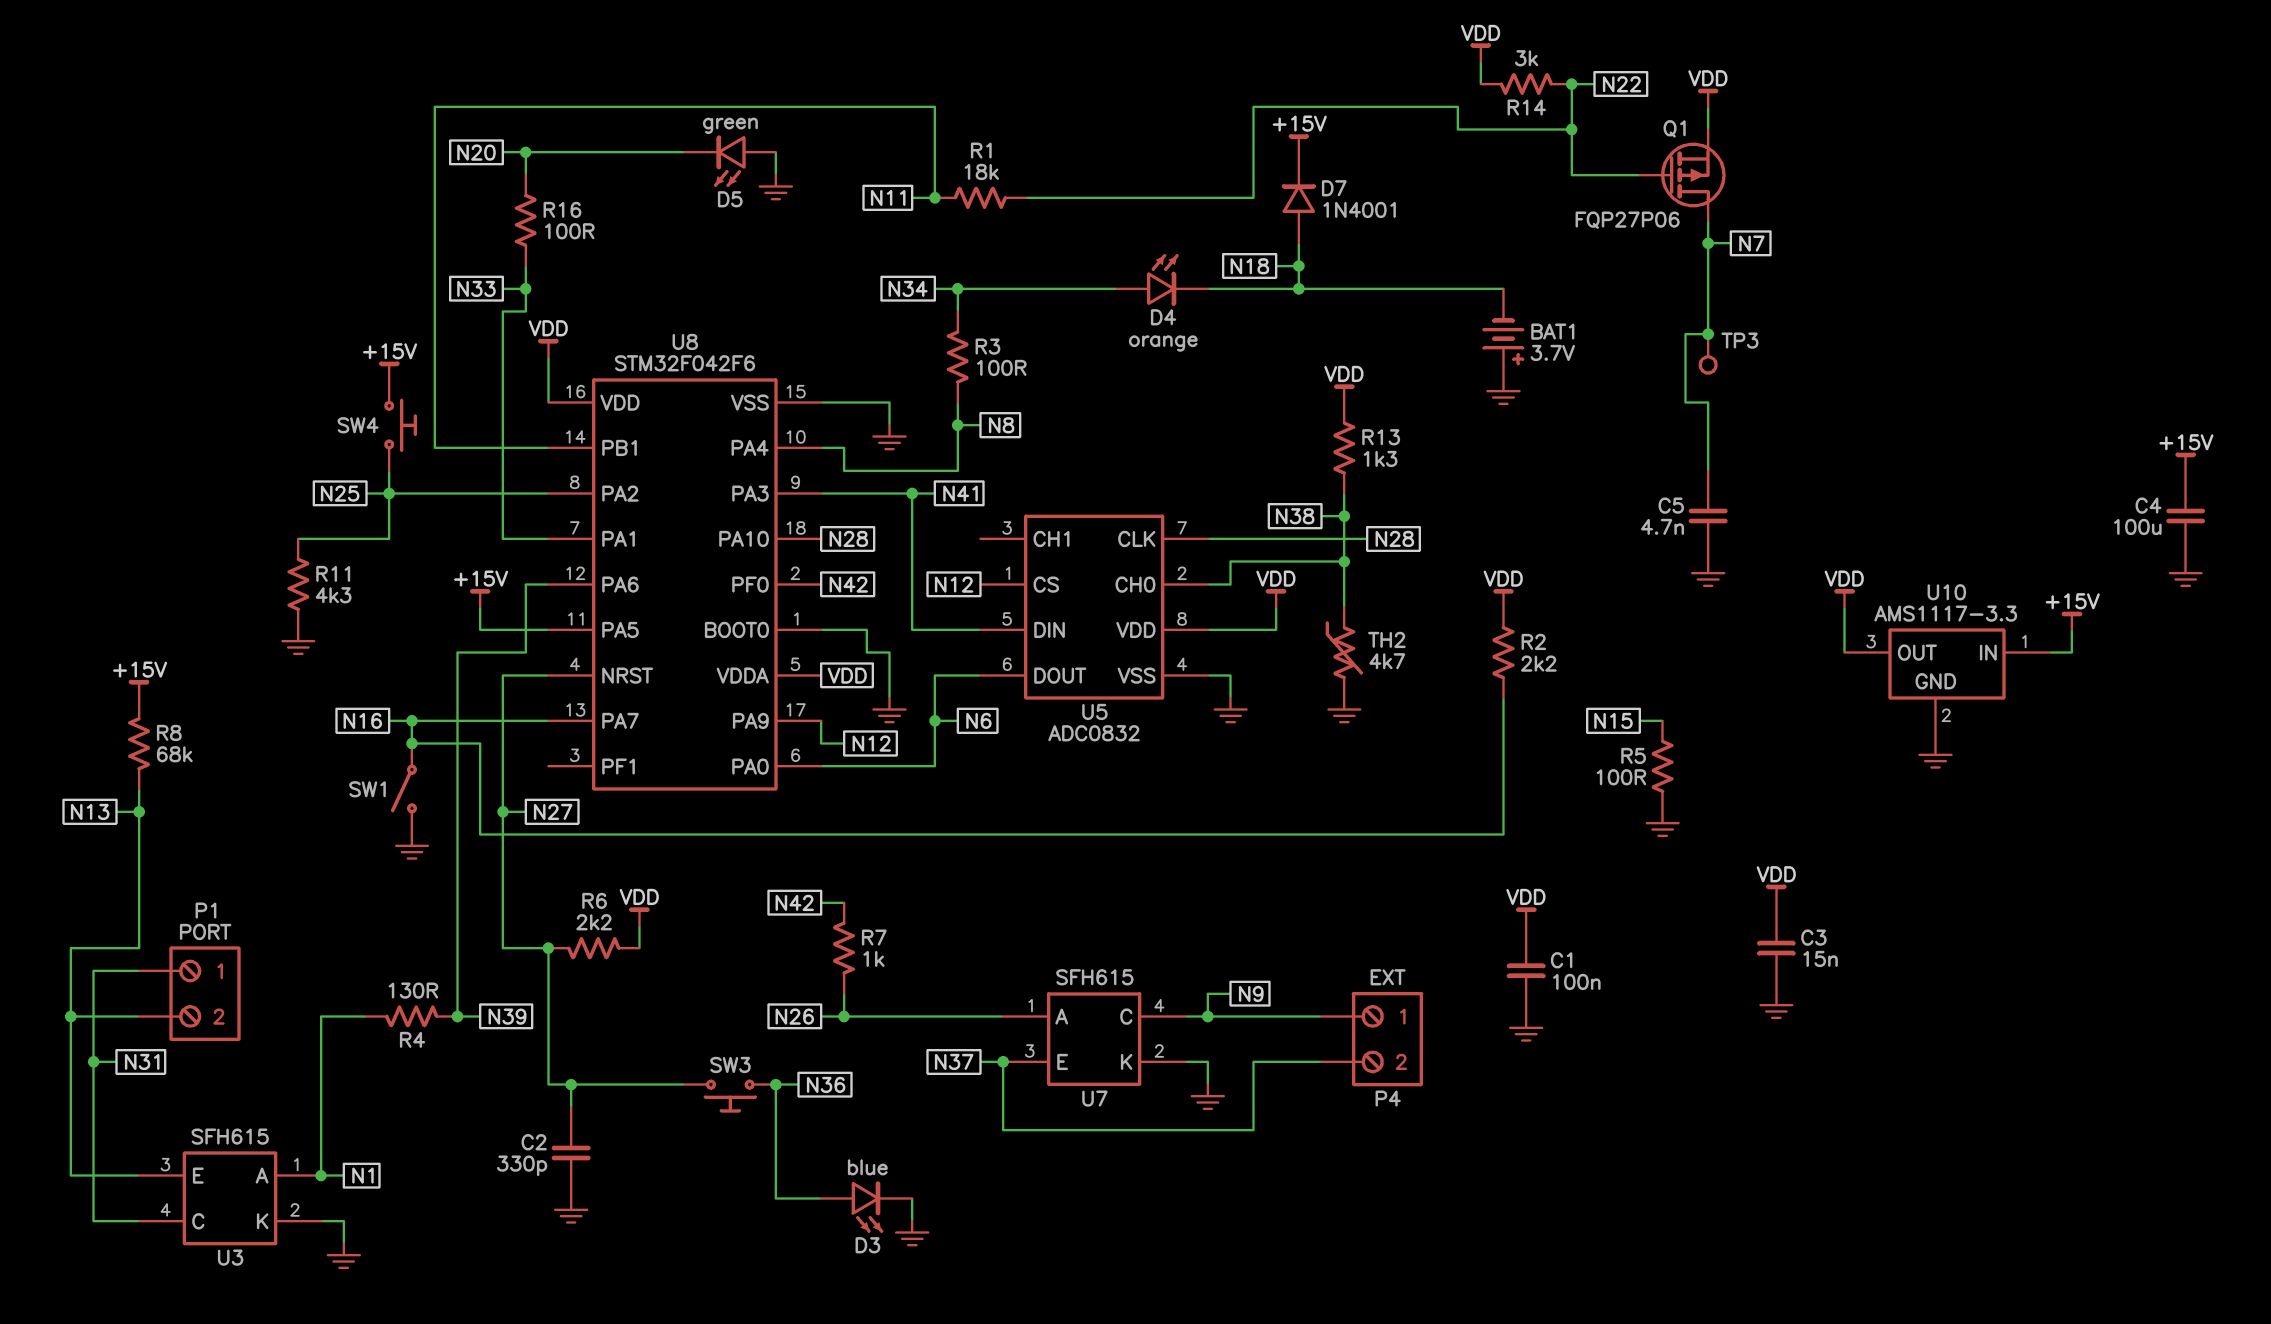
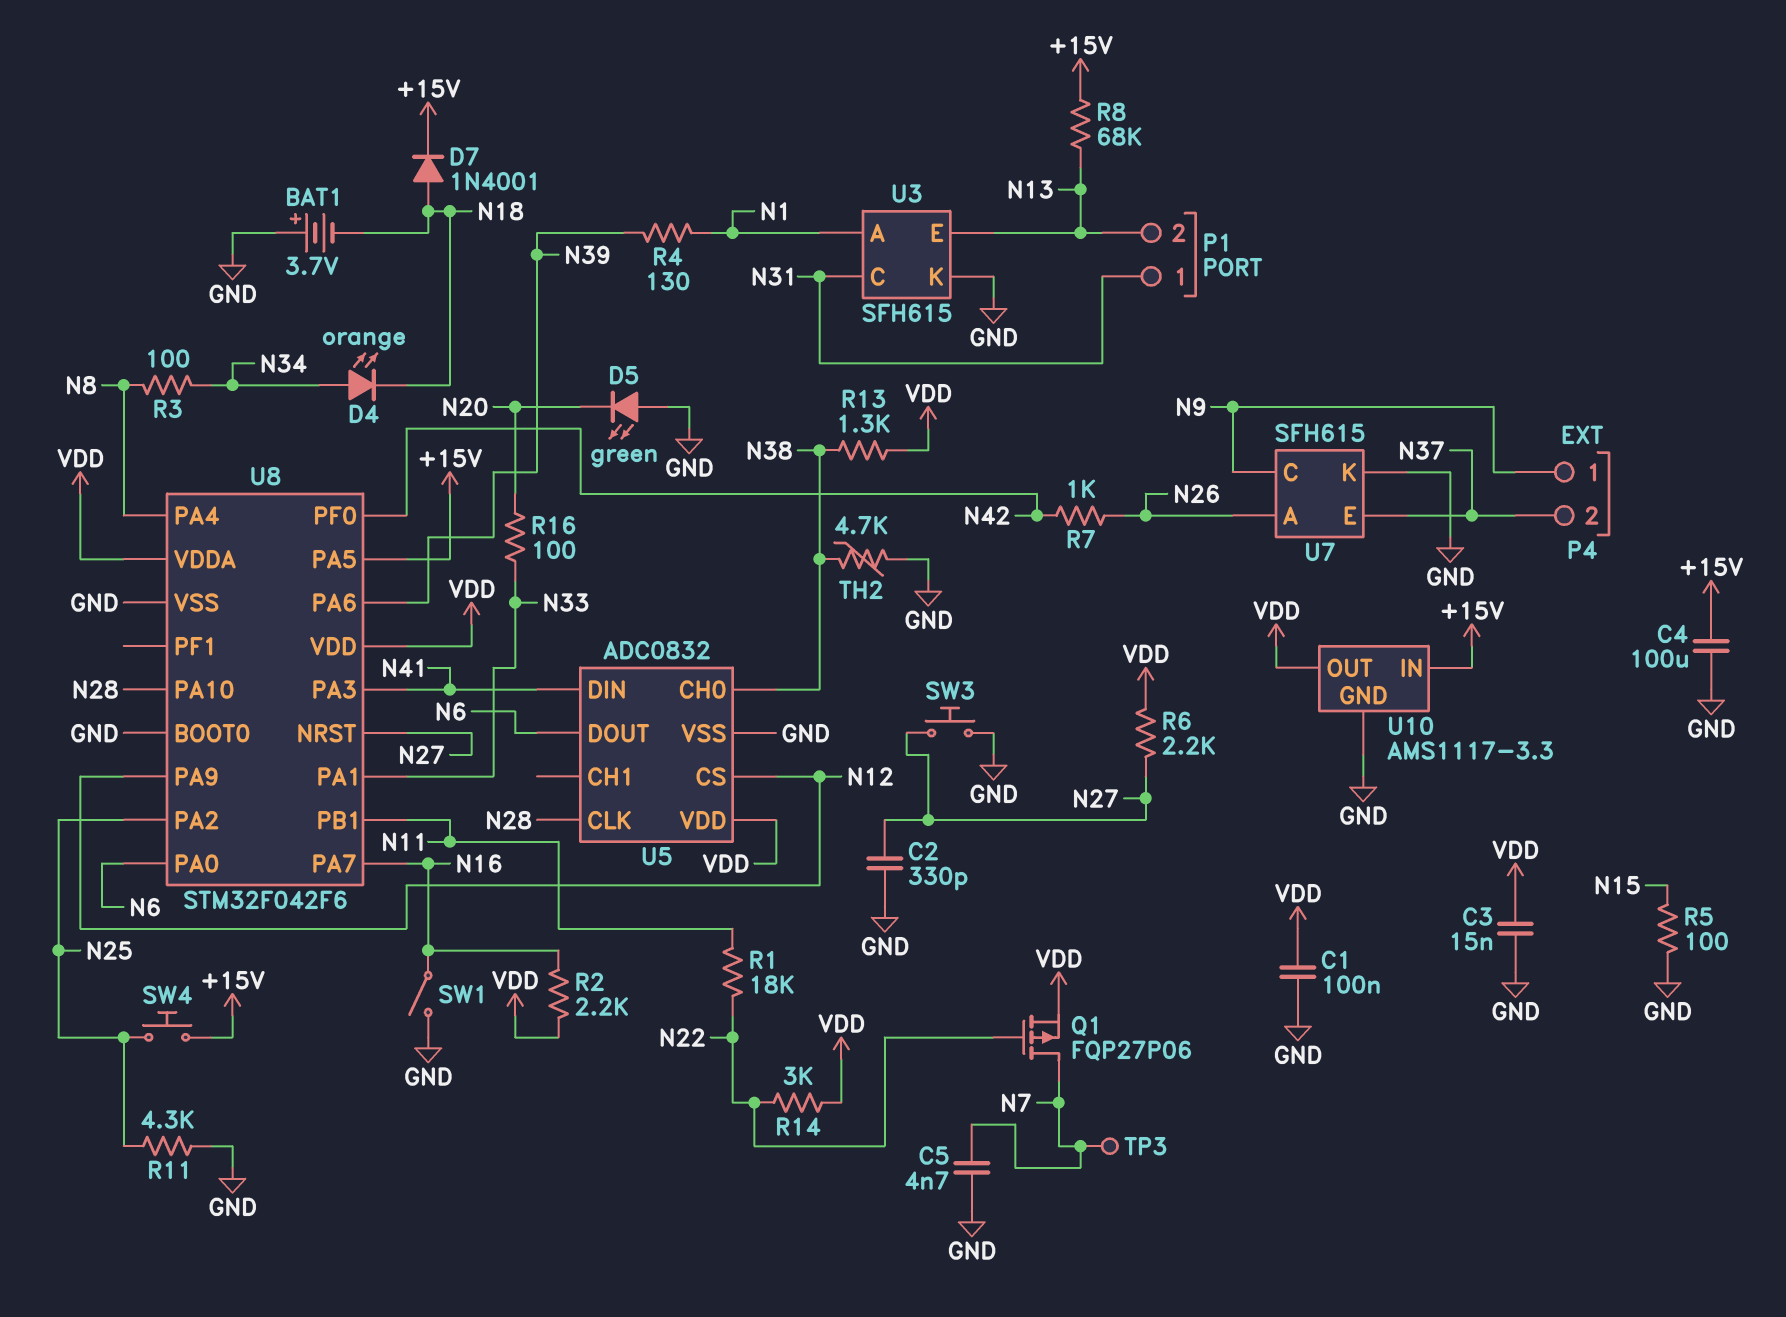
D3: LED blue (A N36, K GND) -> none
SW3: button (N27, N36) -> button (GND, N27)

